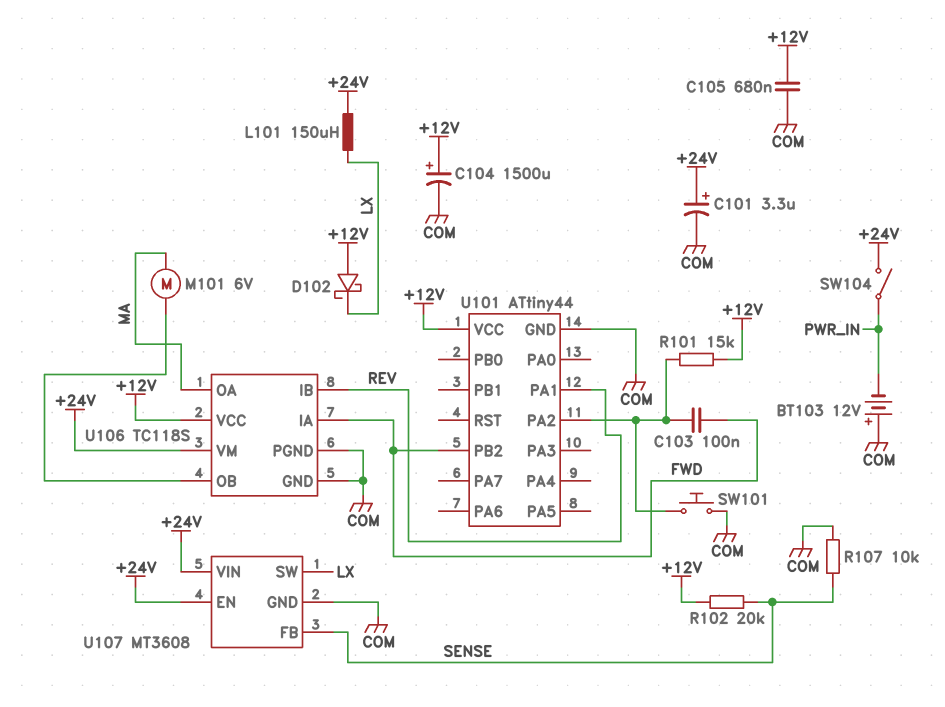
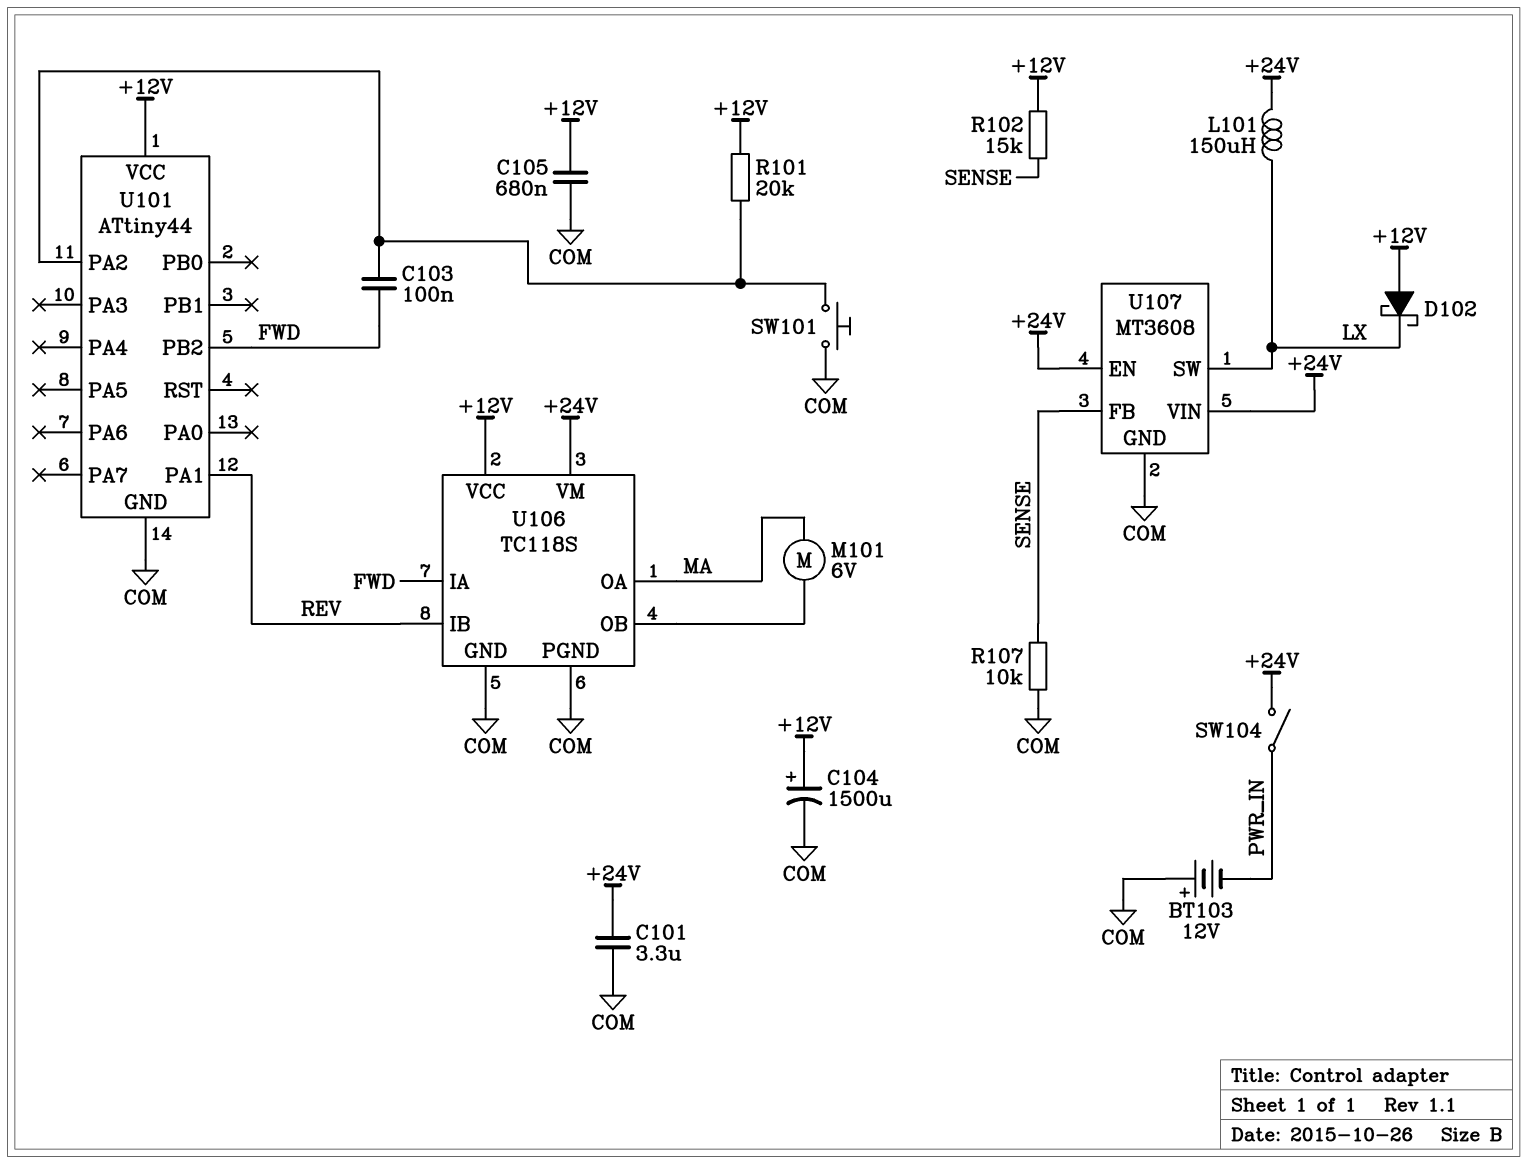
C101: 3.3uF (plus +24V, minus COM) -> 3.3uF (+24V, COM)
R101: 15k (+12V, U101/PA2) -> 20k (+12V, U101/PA2)
R102: 20k (+12V, SENSE) -> 15k (+12V, SENSE)

